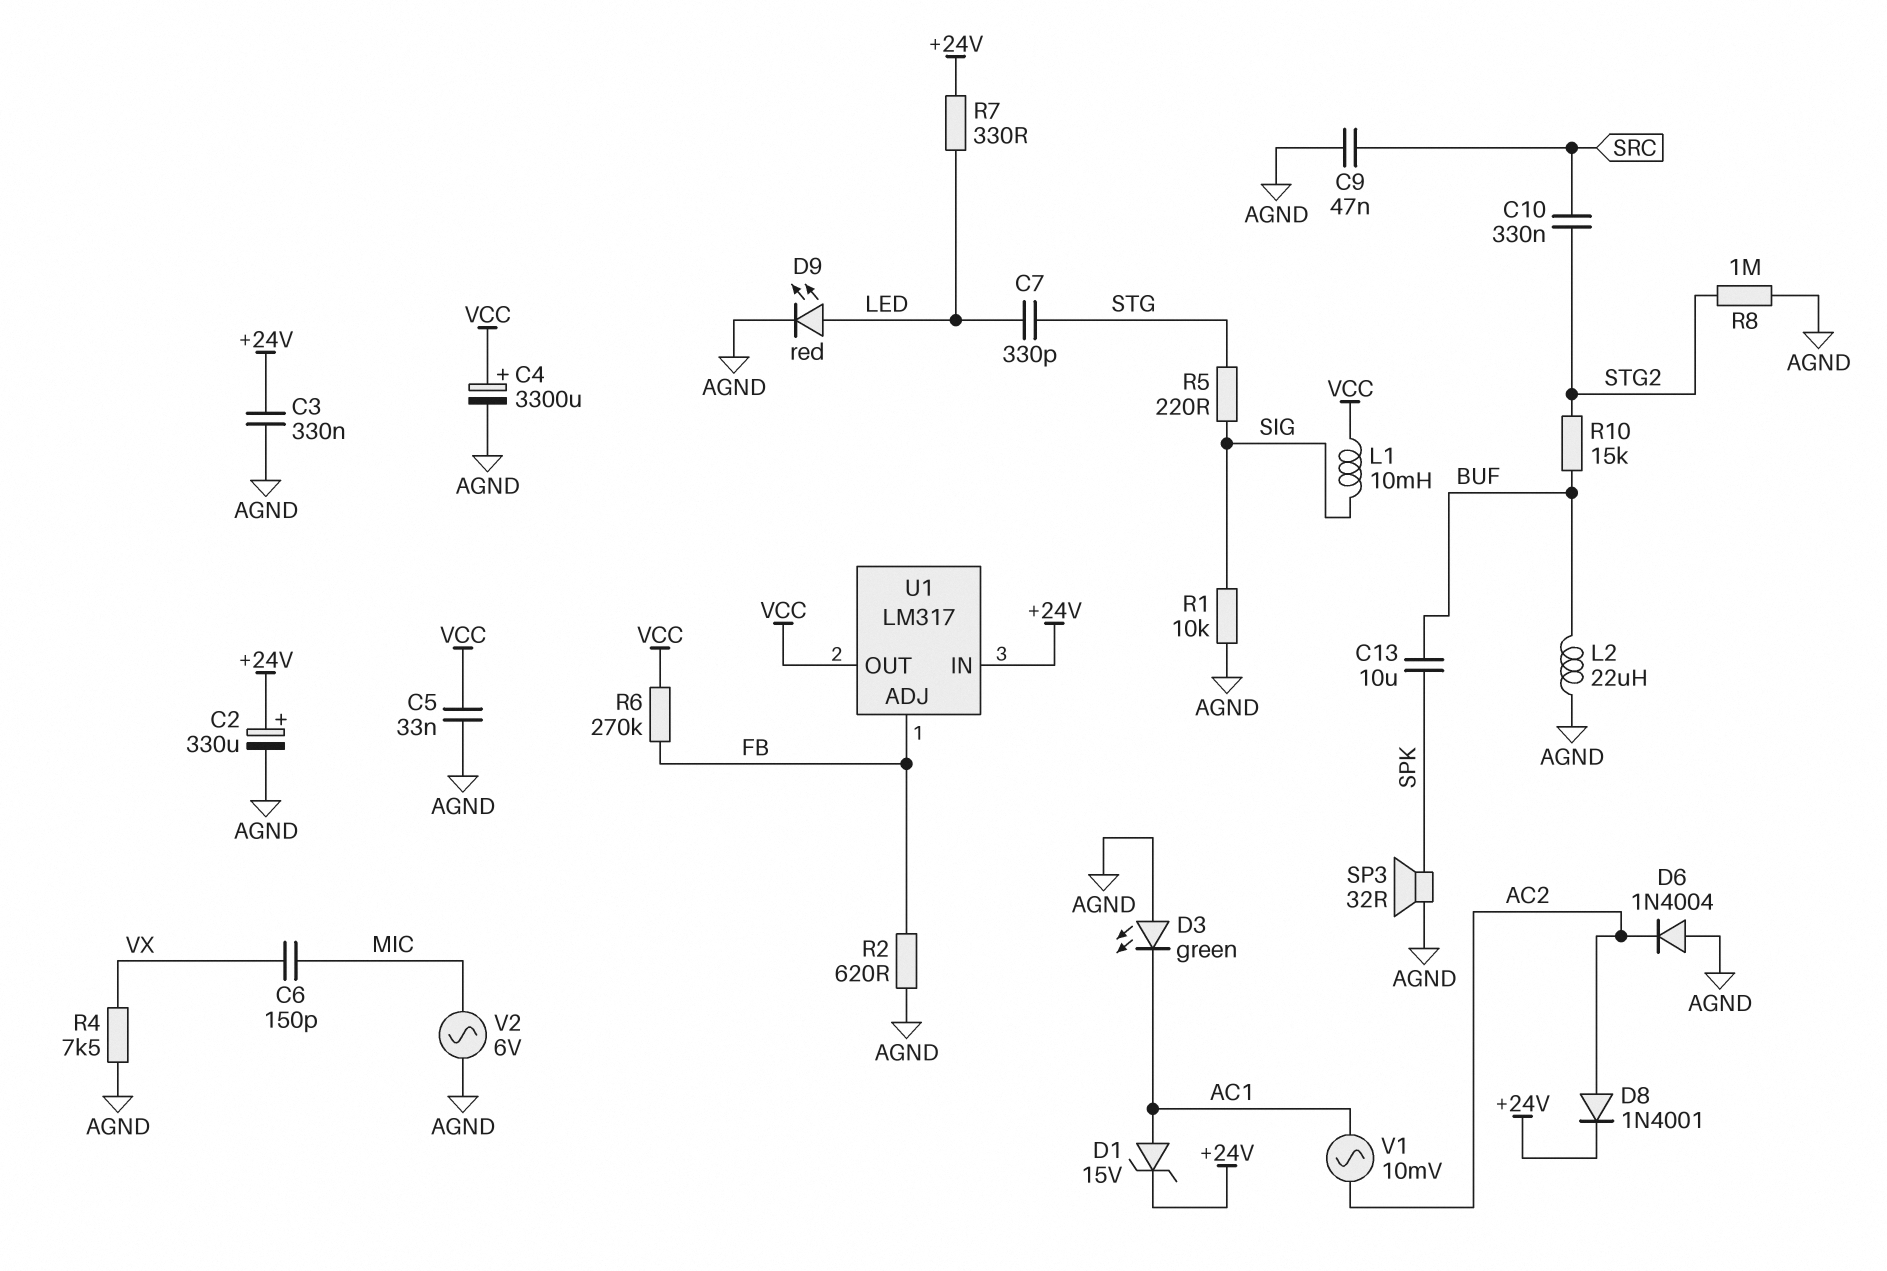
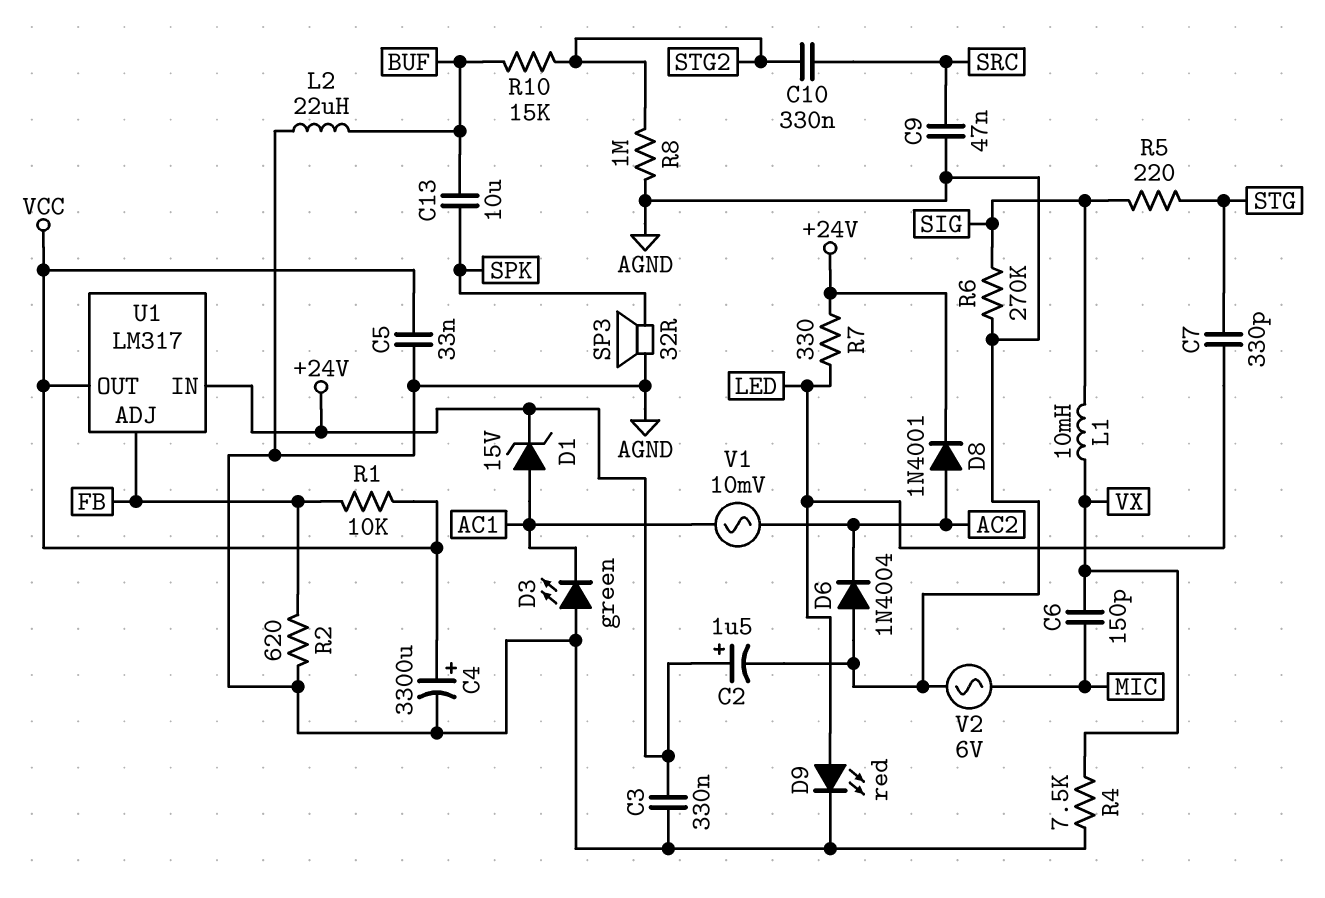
C2: 330uF (plus +24V, minus AGND) -> 1.5uF (plus +24V, minus AGND)
L1: 10mH (SIG, VCC) -> 10mH (SIG, VX)
R1: 10k (AGND, SIG) -> 10k (FB, VCC)
R6: 270k (FB, VCC) -> 270k (AGND, SIG)

